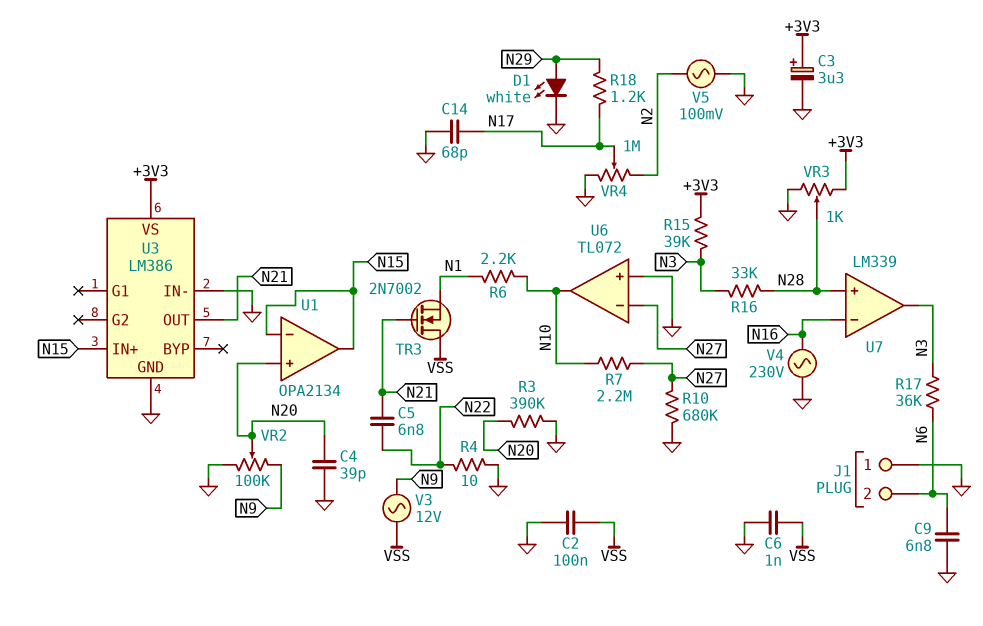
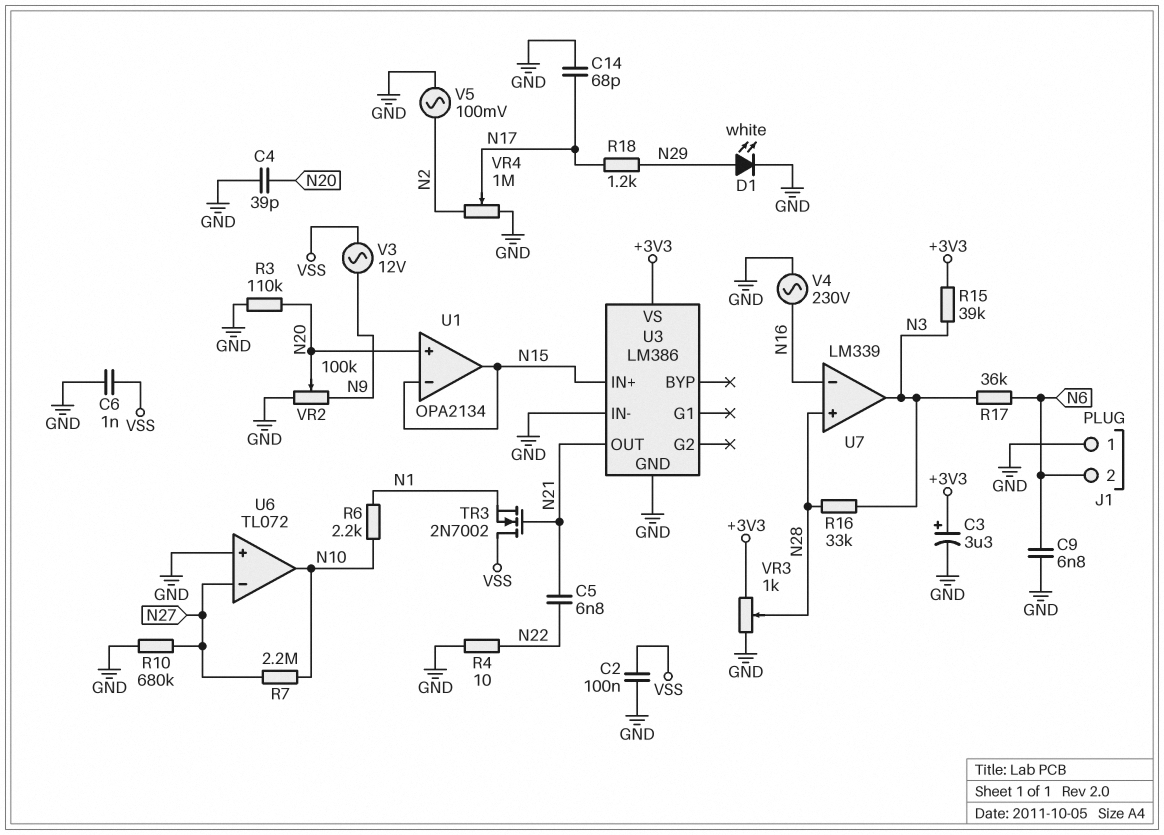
R3: 390k (GND, N20) -> 110k (GND, N20)

